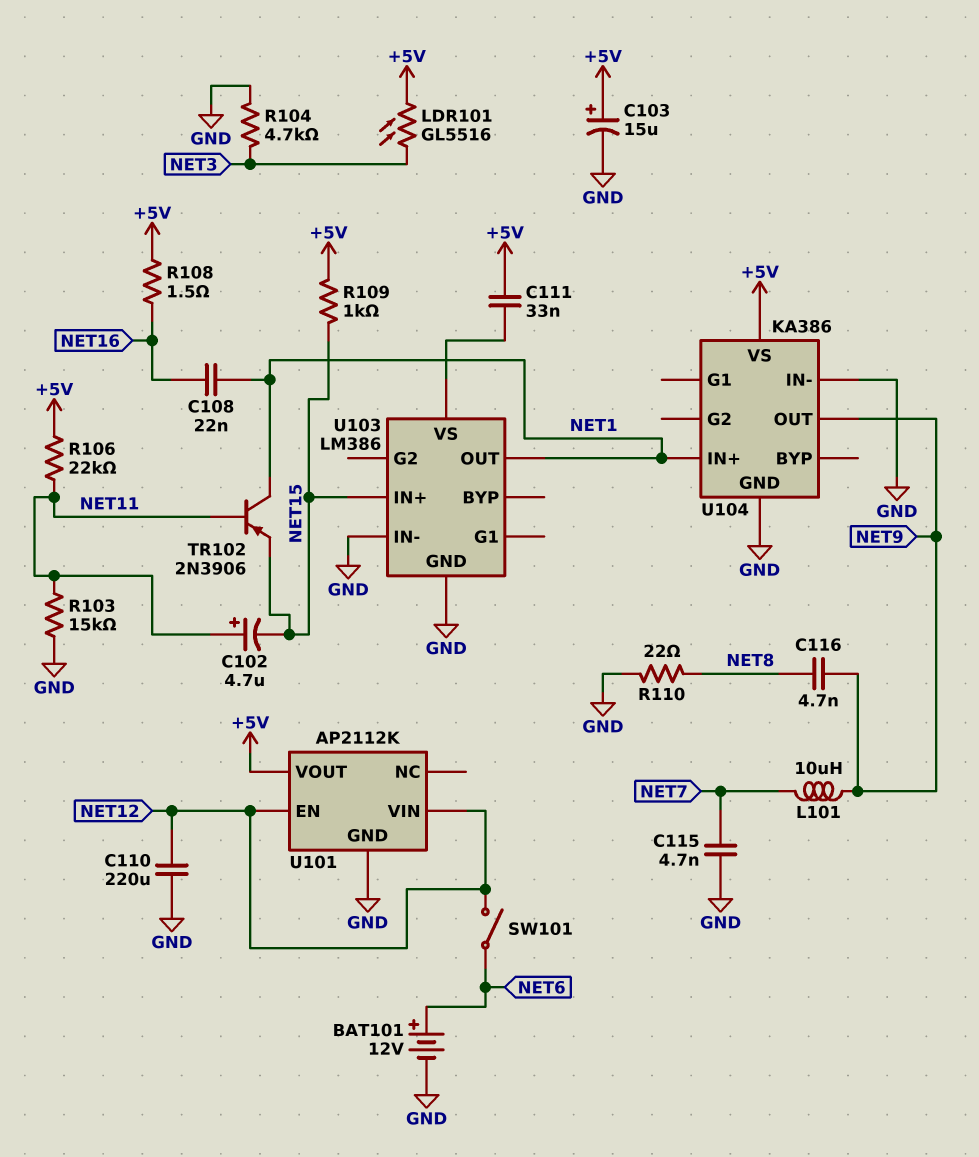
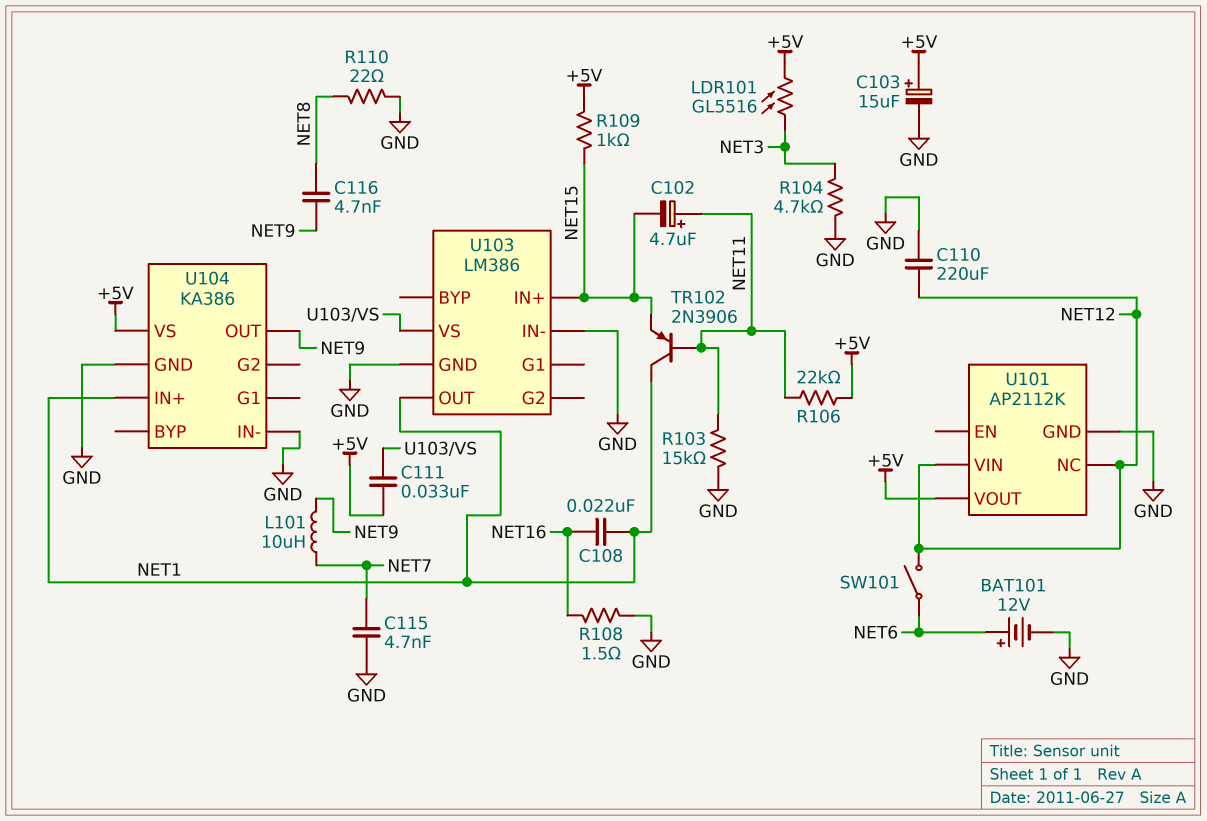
R108: 1.5 (+5V, NET16) -> 1.5 (GND, NET16)
U101 pin EN: NET12 -> none
U101 pin NC: none -> NET12

